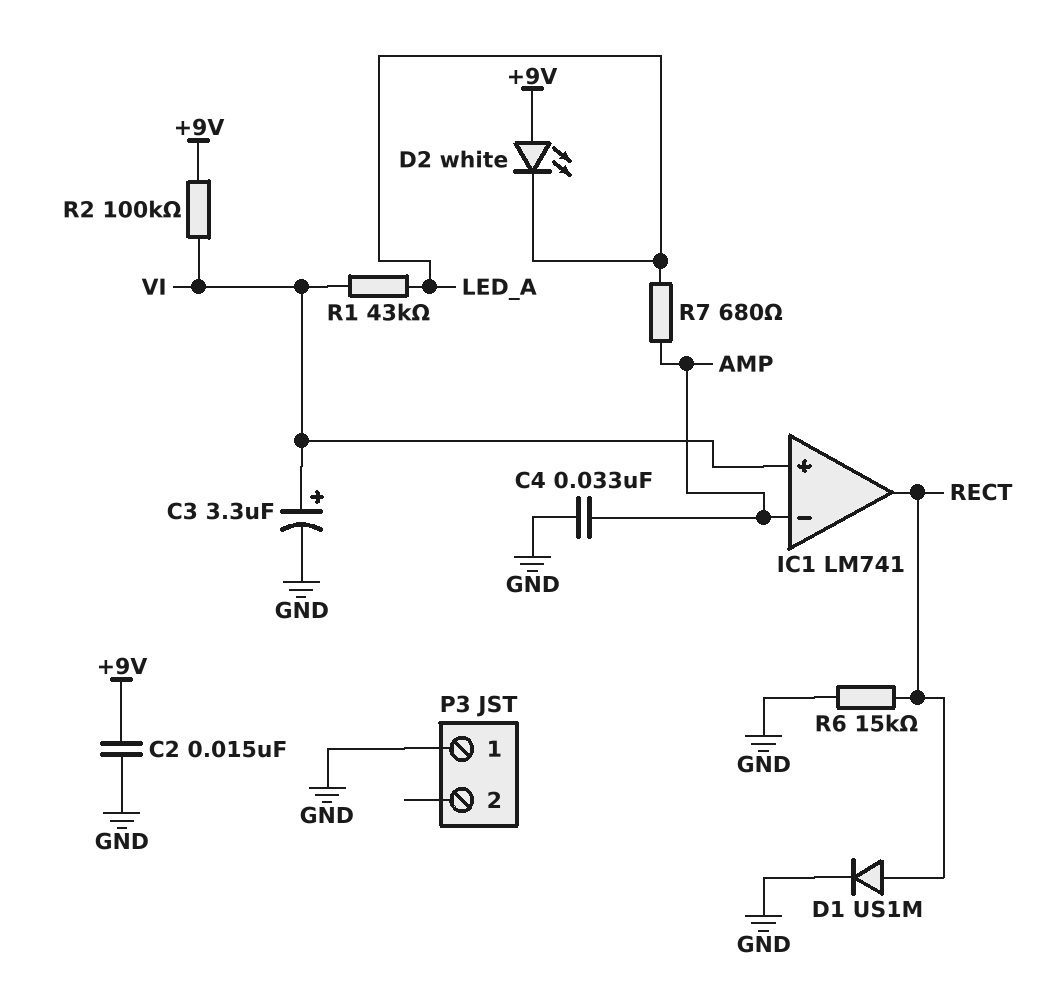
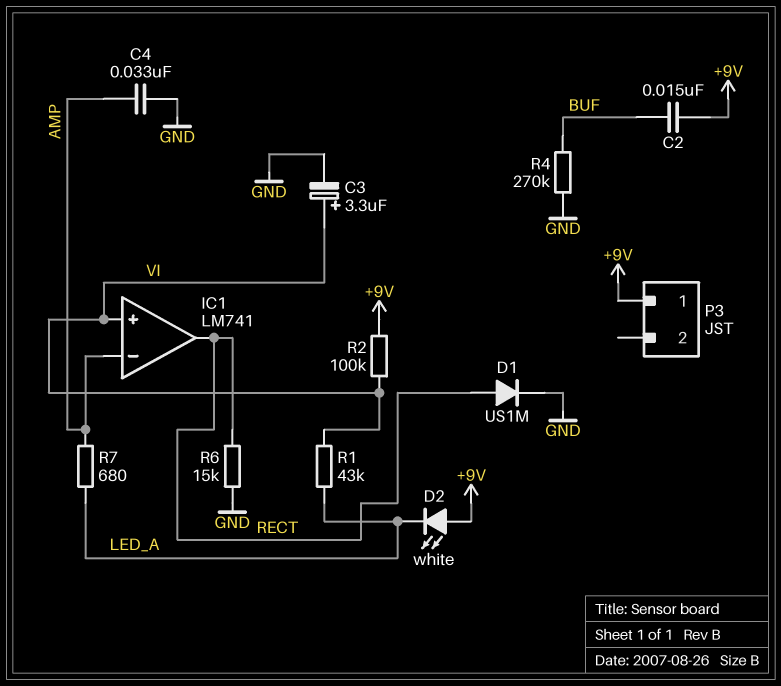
C2: 15nF (+9V, GND) -> 15nF (+9V, BUF)
P3 pin 1: GND -> +9V
R4: none -> 270k (BUF, GND)

